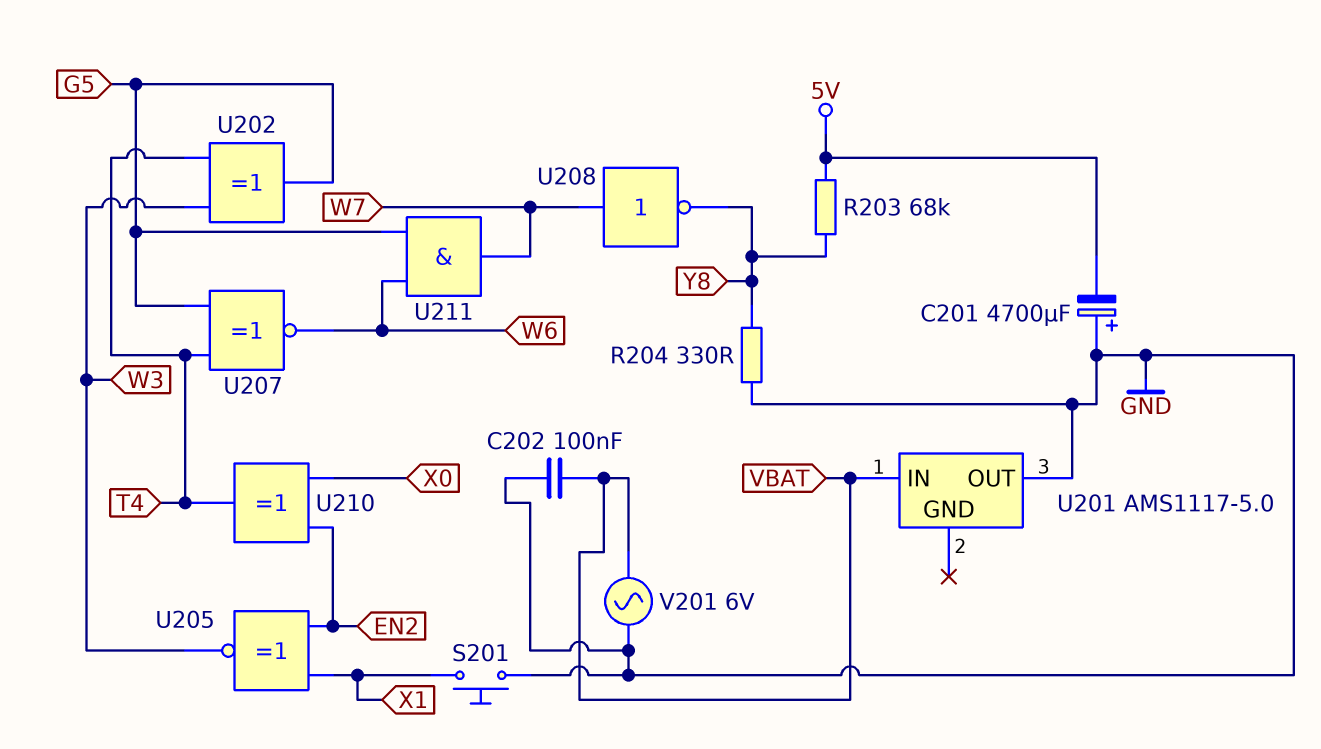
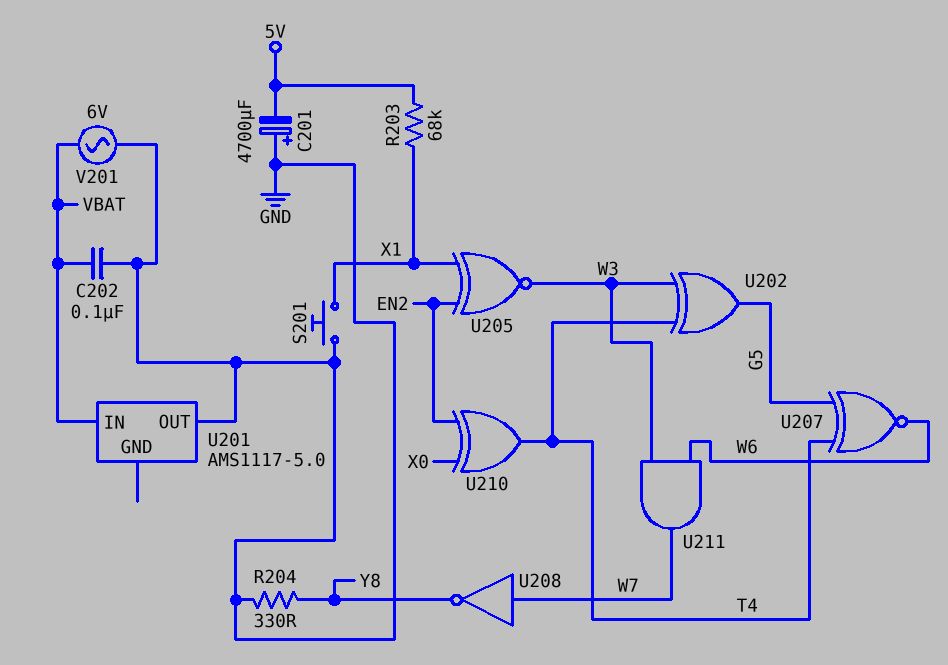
R203: 68k (5V, Y8) -> 68k (5V, X1)
U211: AND (in G5, in W6, out W7) -> AND (in W3, in W6, out W7)

